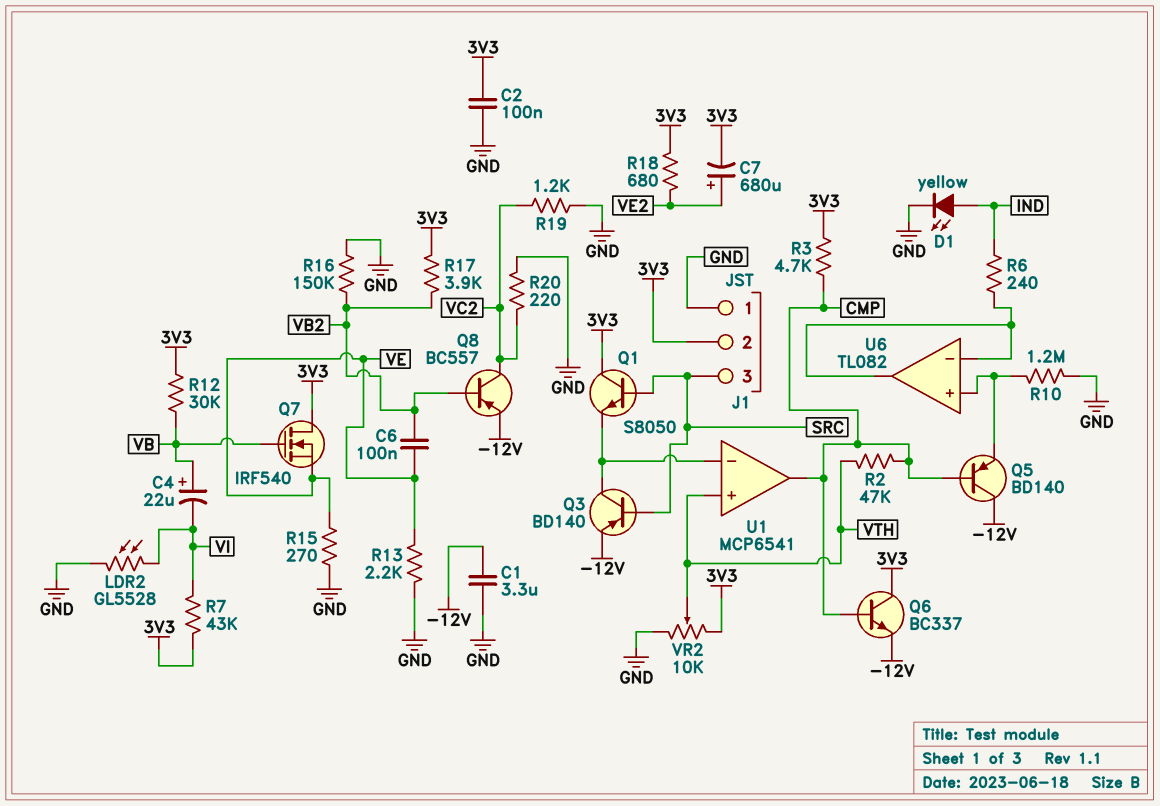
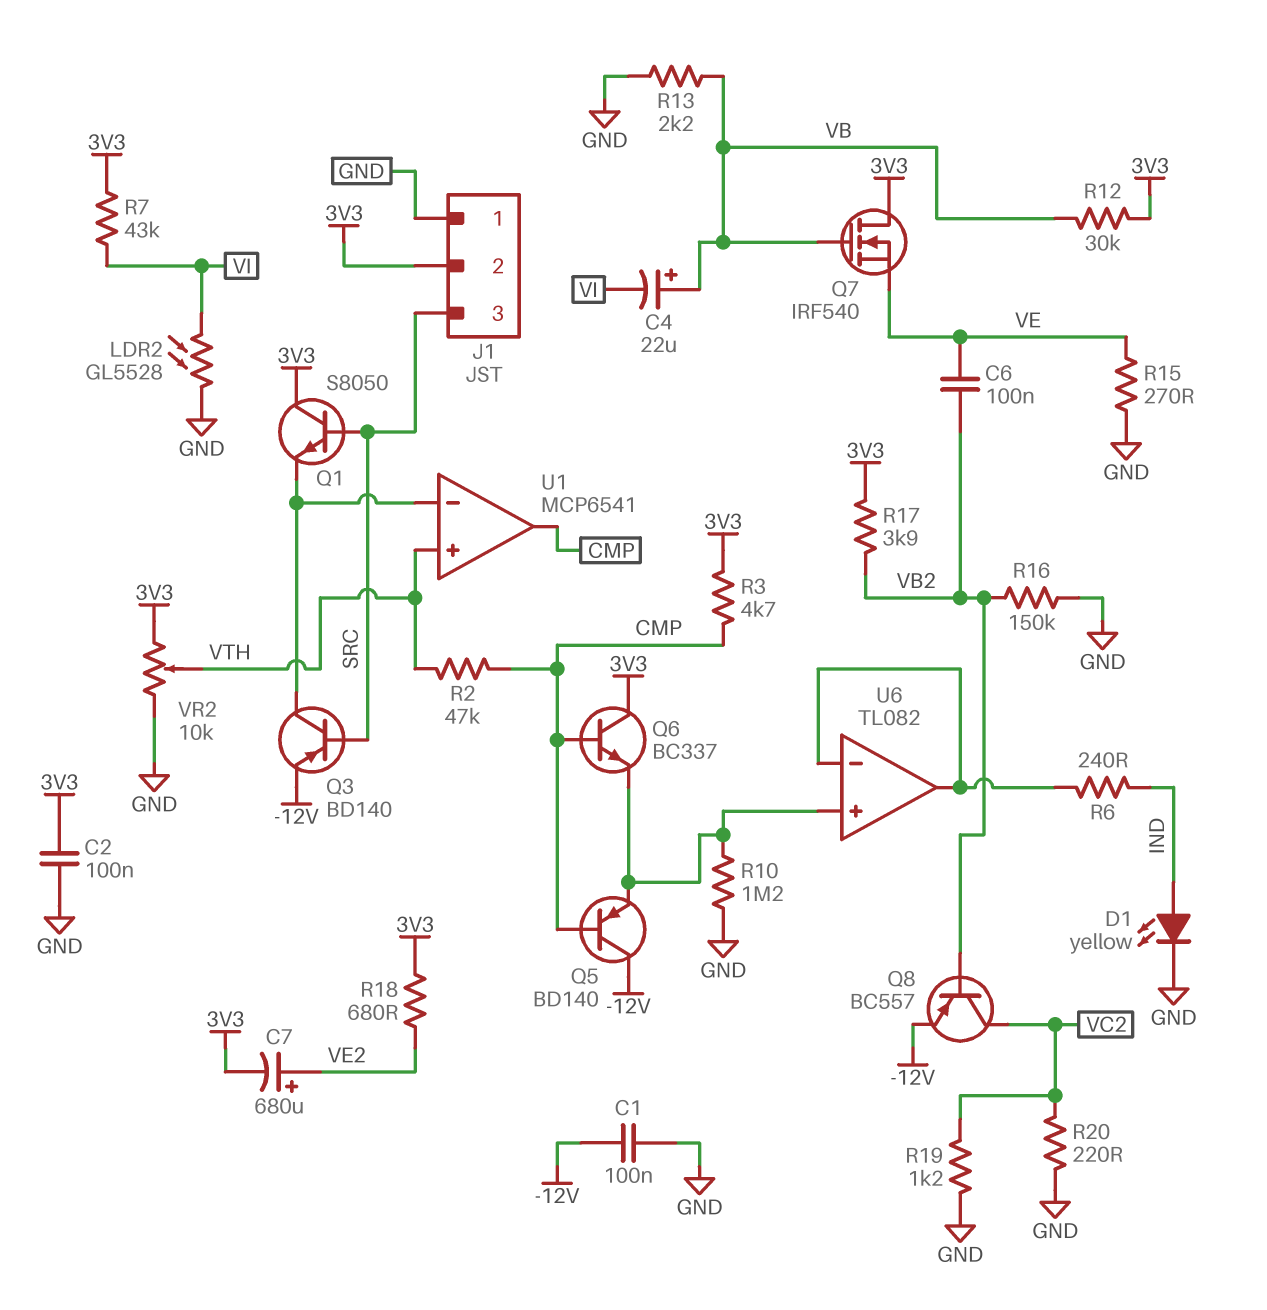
C1: 3.3uF (-12V, GND) -> 100nF (-12V, GND)
Q6: NPN BC337 (B CMP, C 3V3, E -12V) -> NPN BC337 (B CMP, C 3V3, E U6/in+)
R13: 2.2k (GND, VE) -> 2.2k (GND, VB)

